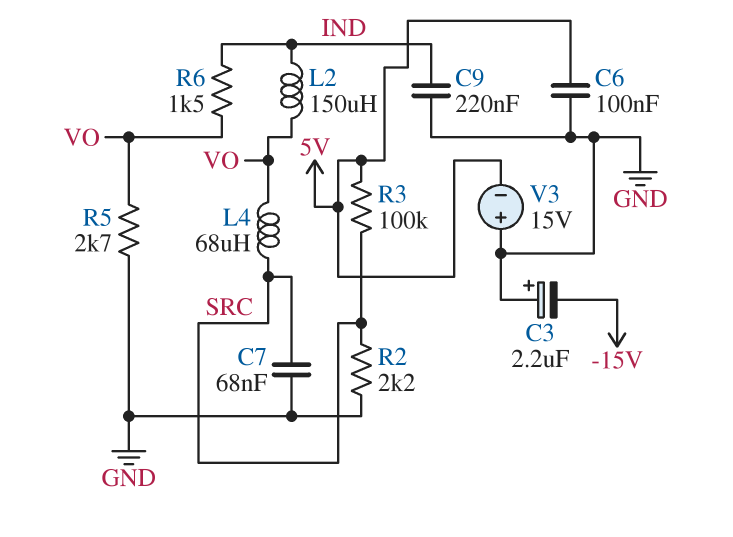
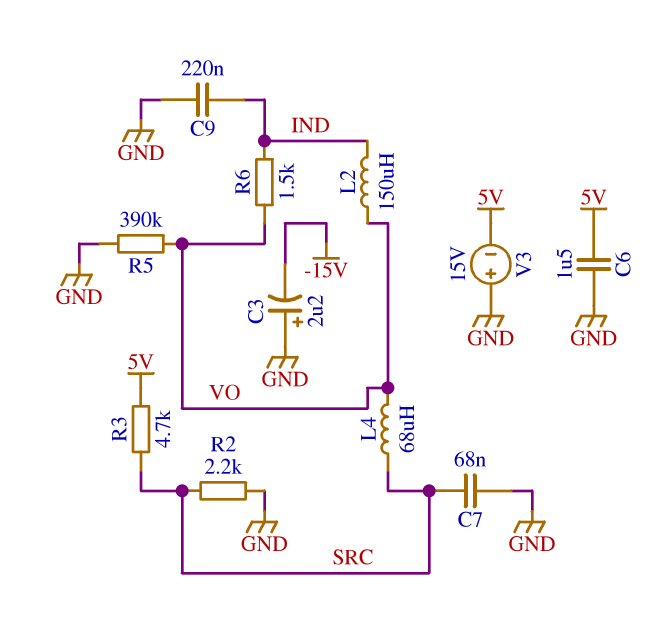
C6: 100nF (5V, GND) -> 1.5uF (5V, GND)
R3: 100k (5V, SRC) -> 4.7k (5V, SRC)
R5: 2.7k (GND, VO) -> 390k (GND, VO)

